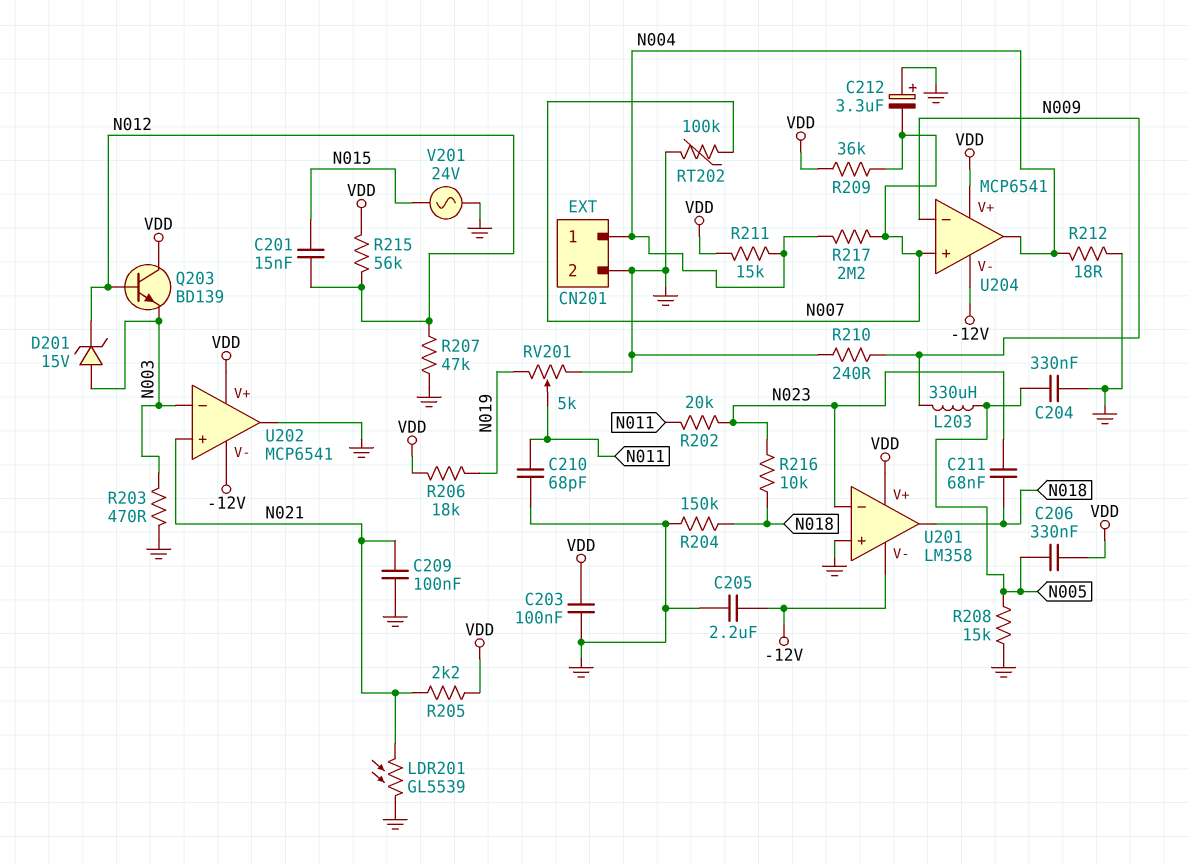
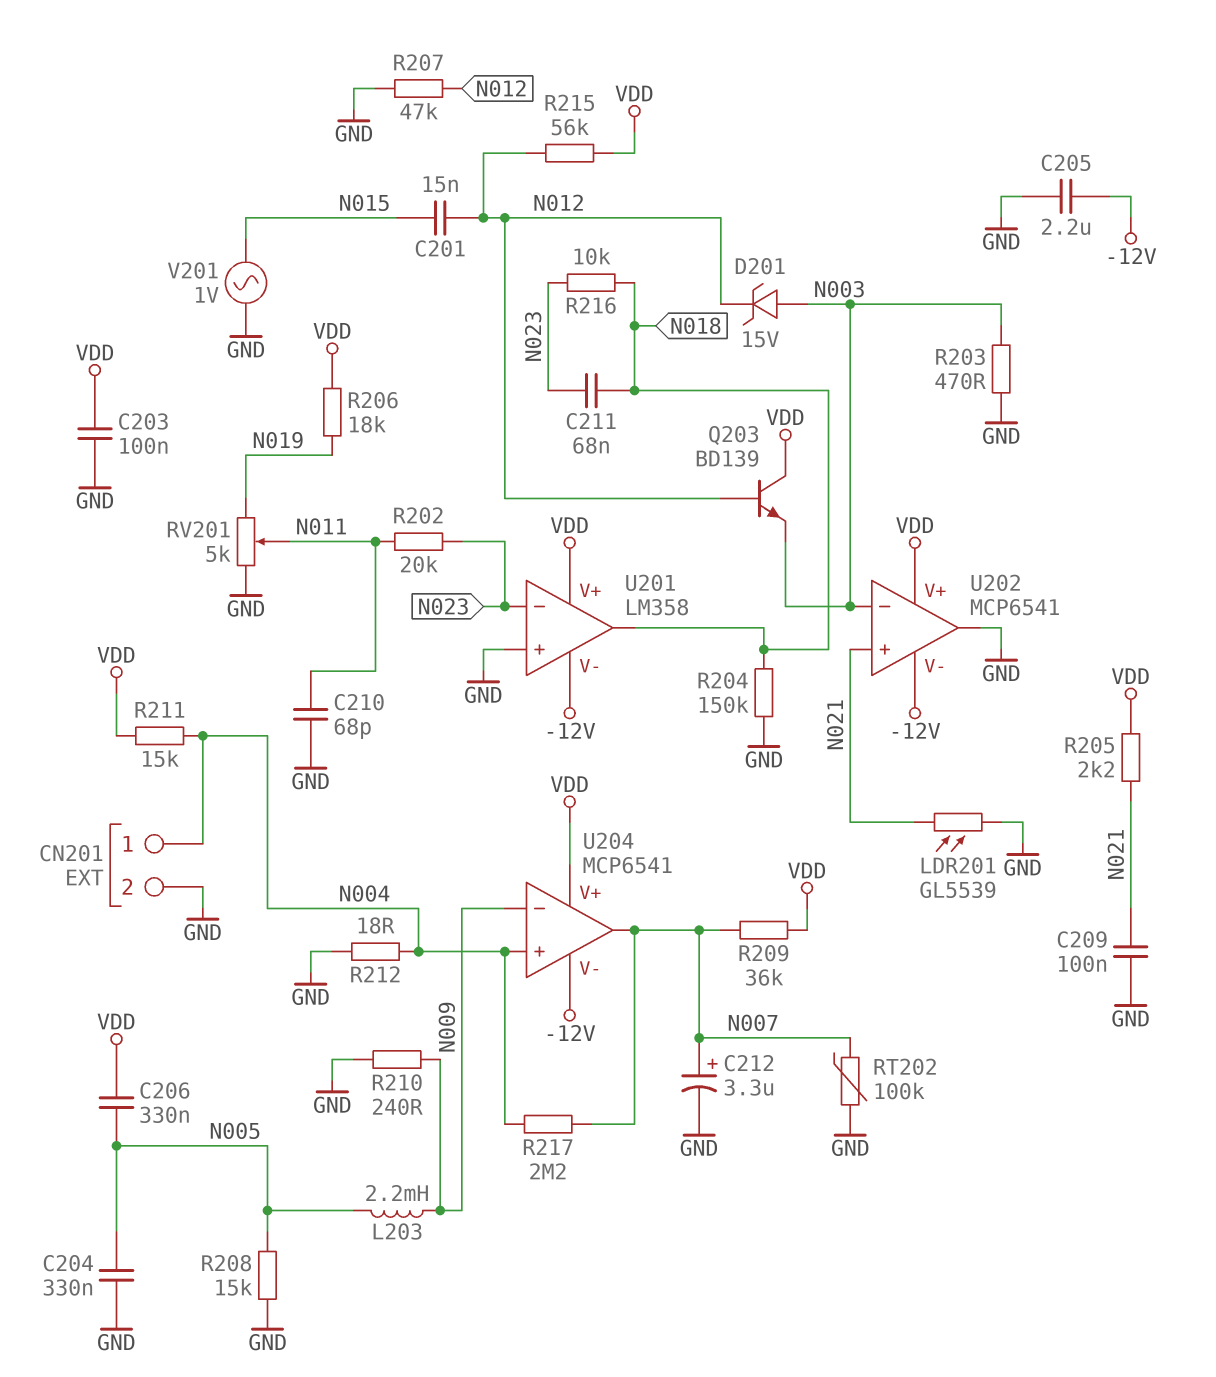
C212: 3.3uF (plus GND, minus N007) -> 3.3uF (plus N007, minus GND)
L203: 330uH (N005, N009) -> 2.2mH (N005, N009)
U204 pin in+: N007 -> N004
U204 pin out: N004 -> N007
V201: AC 24V (GND, N015) -> AC 1V (GND, N015)

